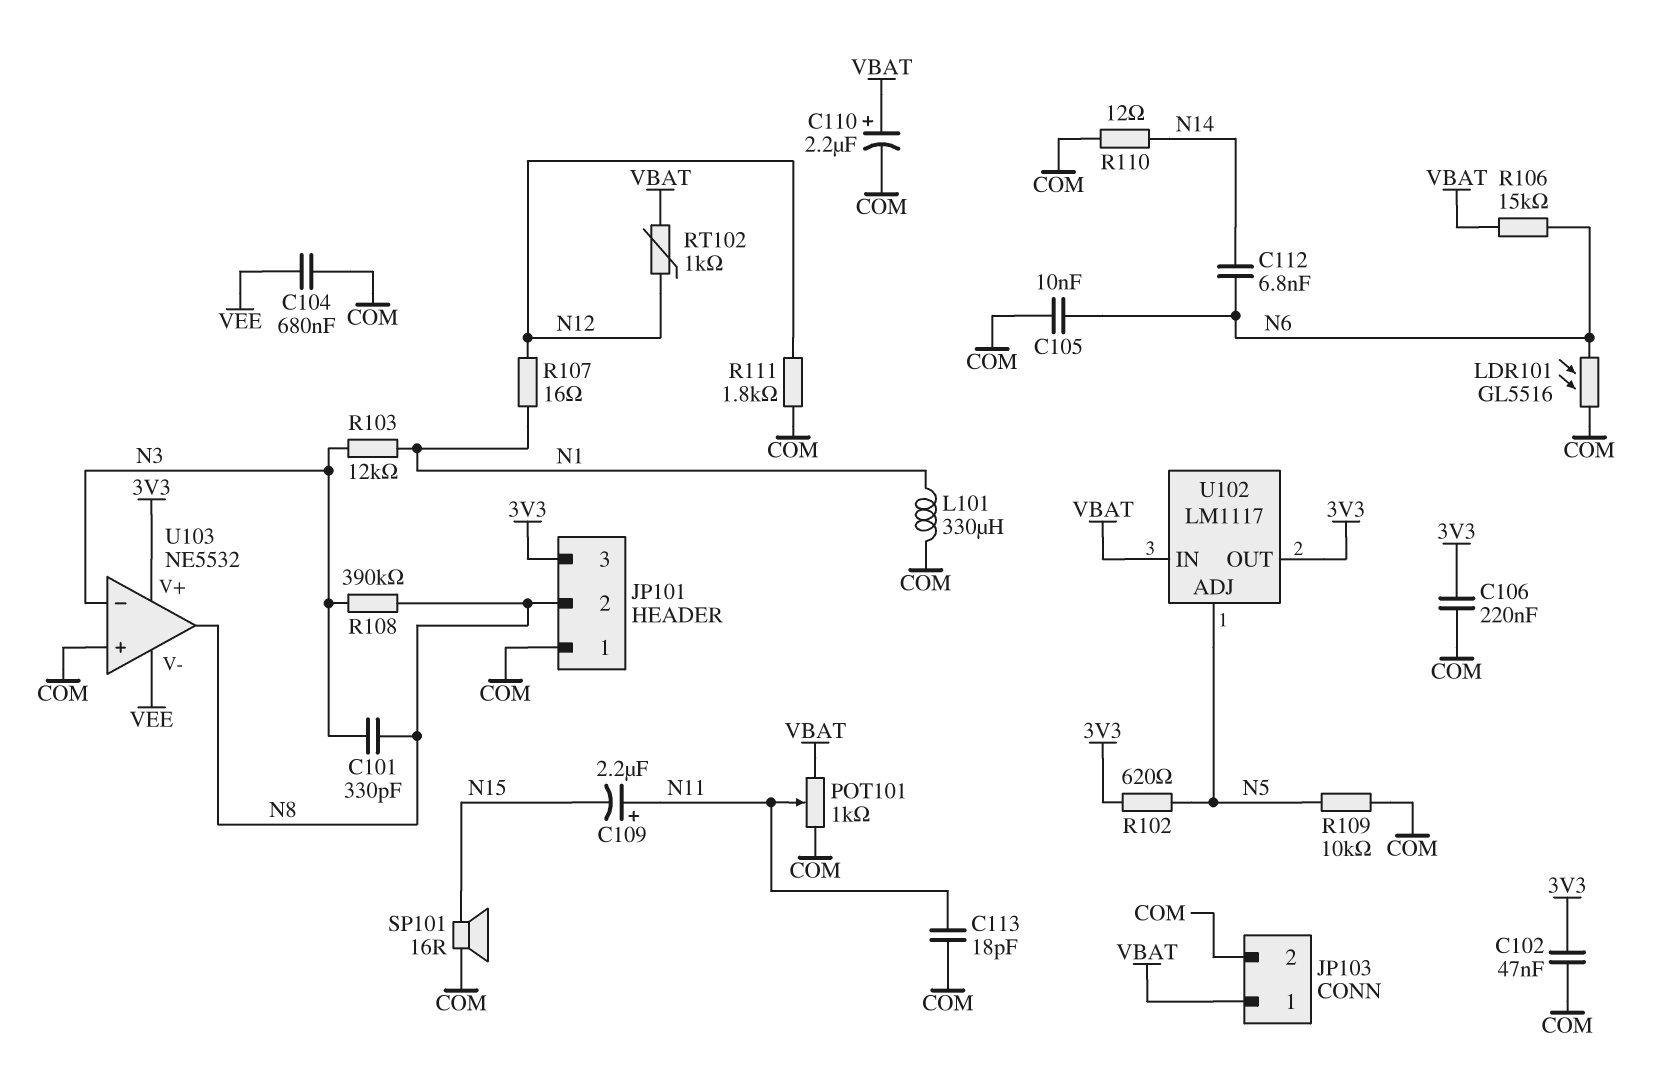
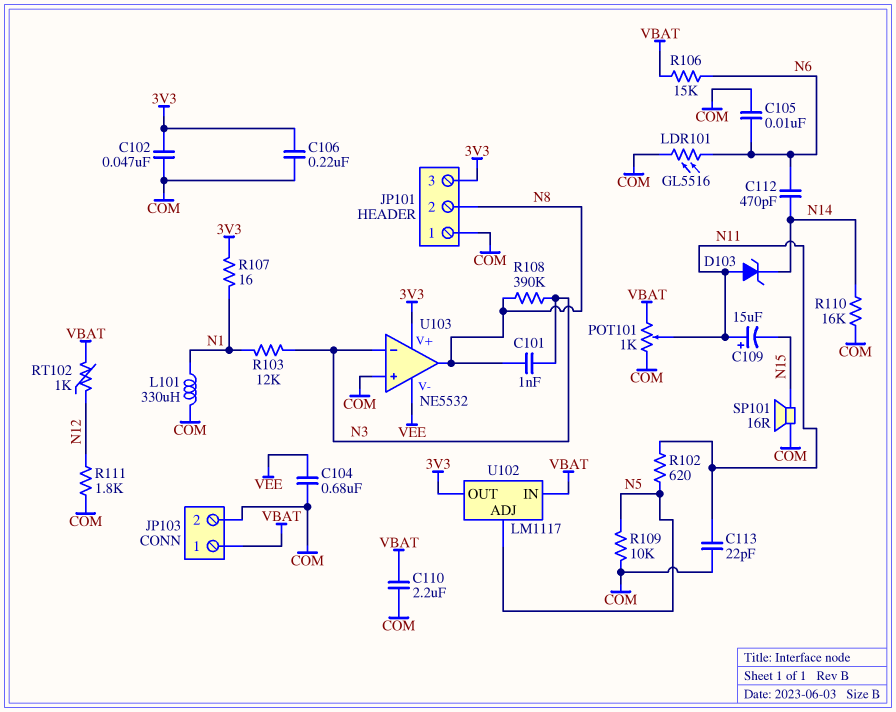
C101: 330pF (N3, N8) -> 1nF (N3, N8)
C109: 2.2uF (plus N11, minus N15) -> 15uF (plus N11, minus N15)
C110: 2.2uF (plus VBAT, minus COM) -> 2.2uF (COM, VBAT)
C112: 6.8nF (N6, N14) -> 470pF (N6, N14)
C113: 18pF (COM, N11) -> 22pF (COM, N11)
D103: none -> zener (A N11, K N14)
R102: 620 (3V3, N5) -> 620 (N5, N11)
R107: 16 (N1, N12) -> 16 (3V3, N1)
R110: 12 (COM, N14) -> 16k (COM, N14)

